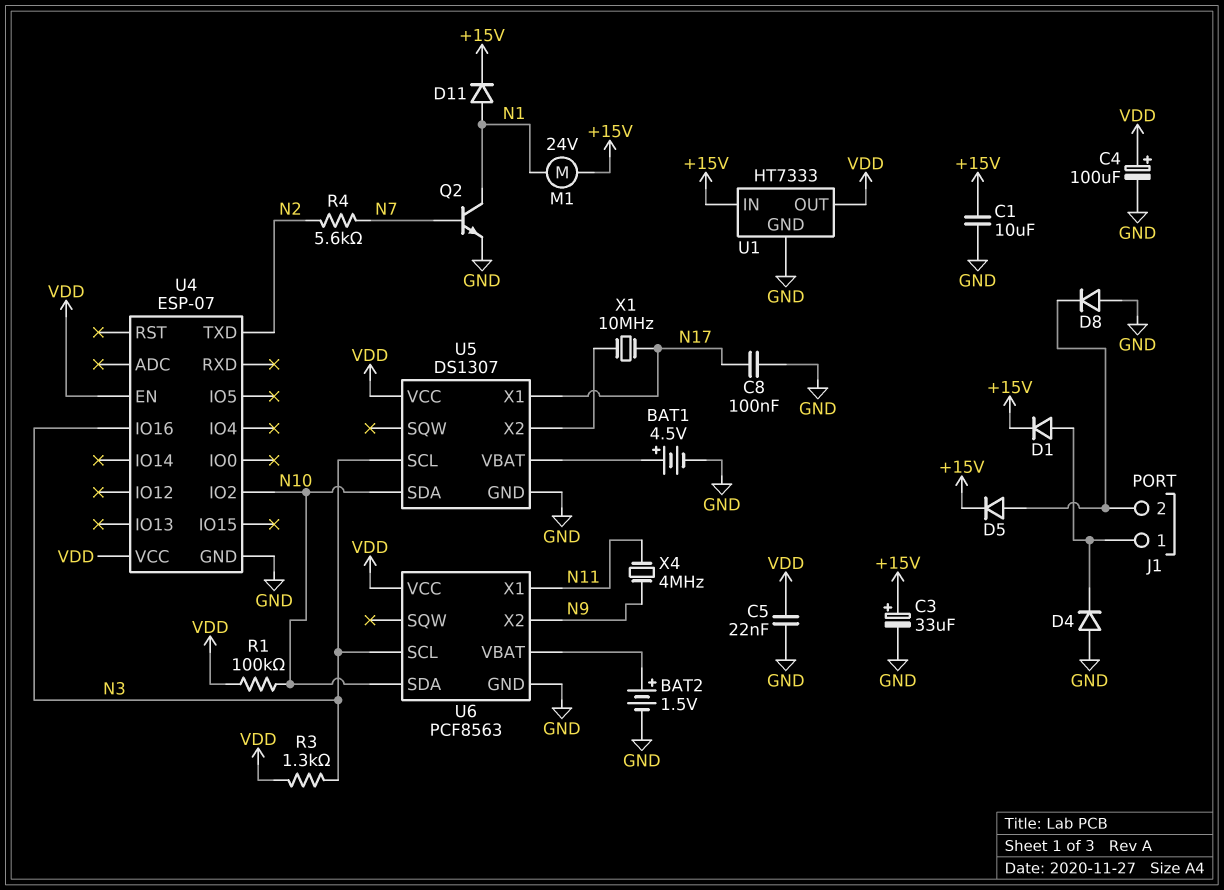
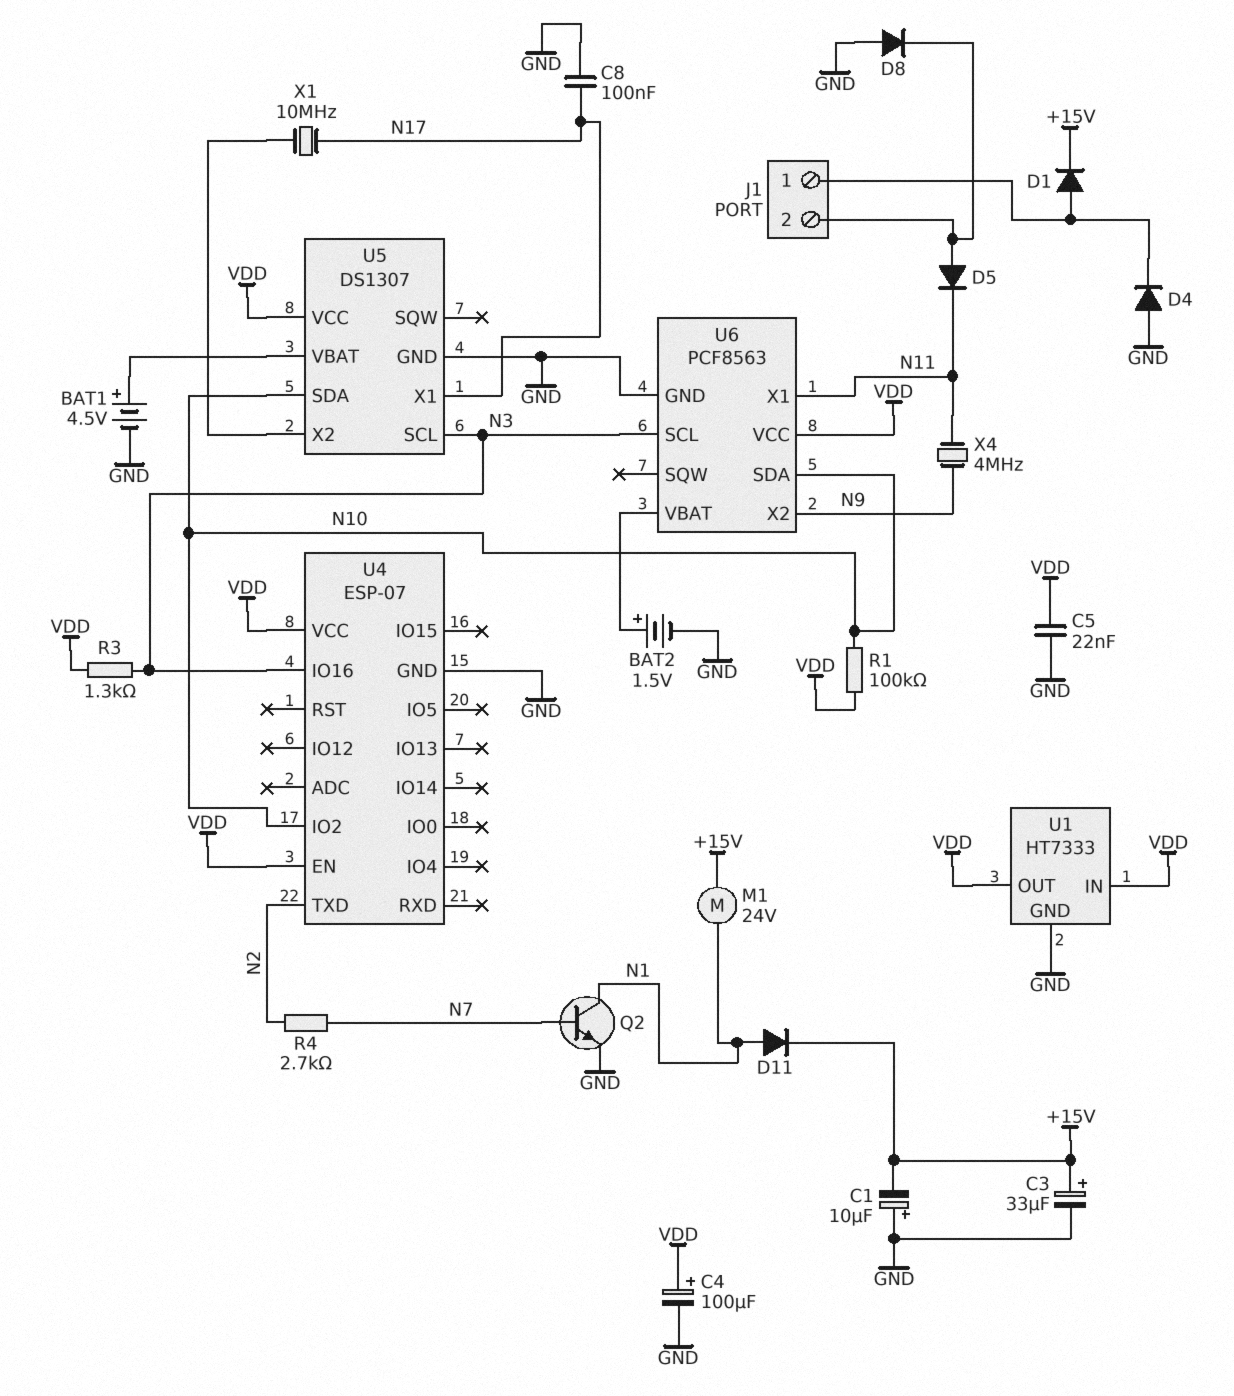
C1: 10uF (+15V, GND) -> 10uF (plus GND, minus +15V)
D5: diode (A J1/2, K +15V) -> diode (A J1/2, K N11)
R4: 5.6k (N2, N7) -> 2.7k (N2, N7)
U1 pin IN: +15V -> VDD

